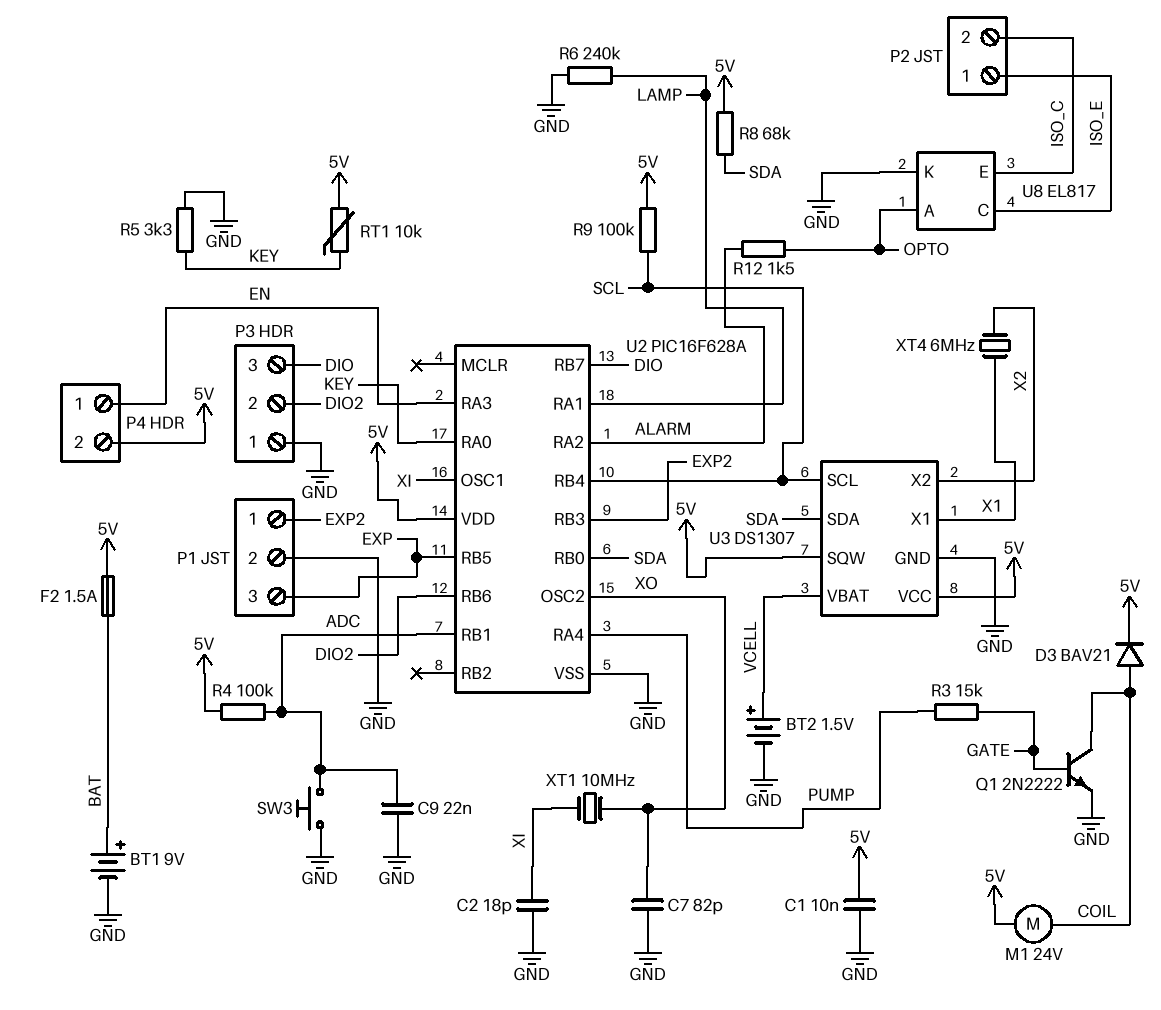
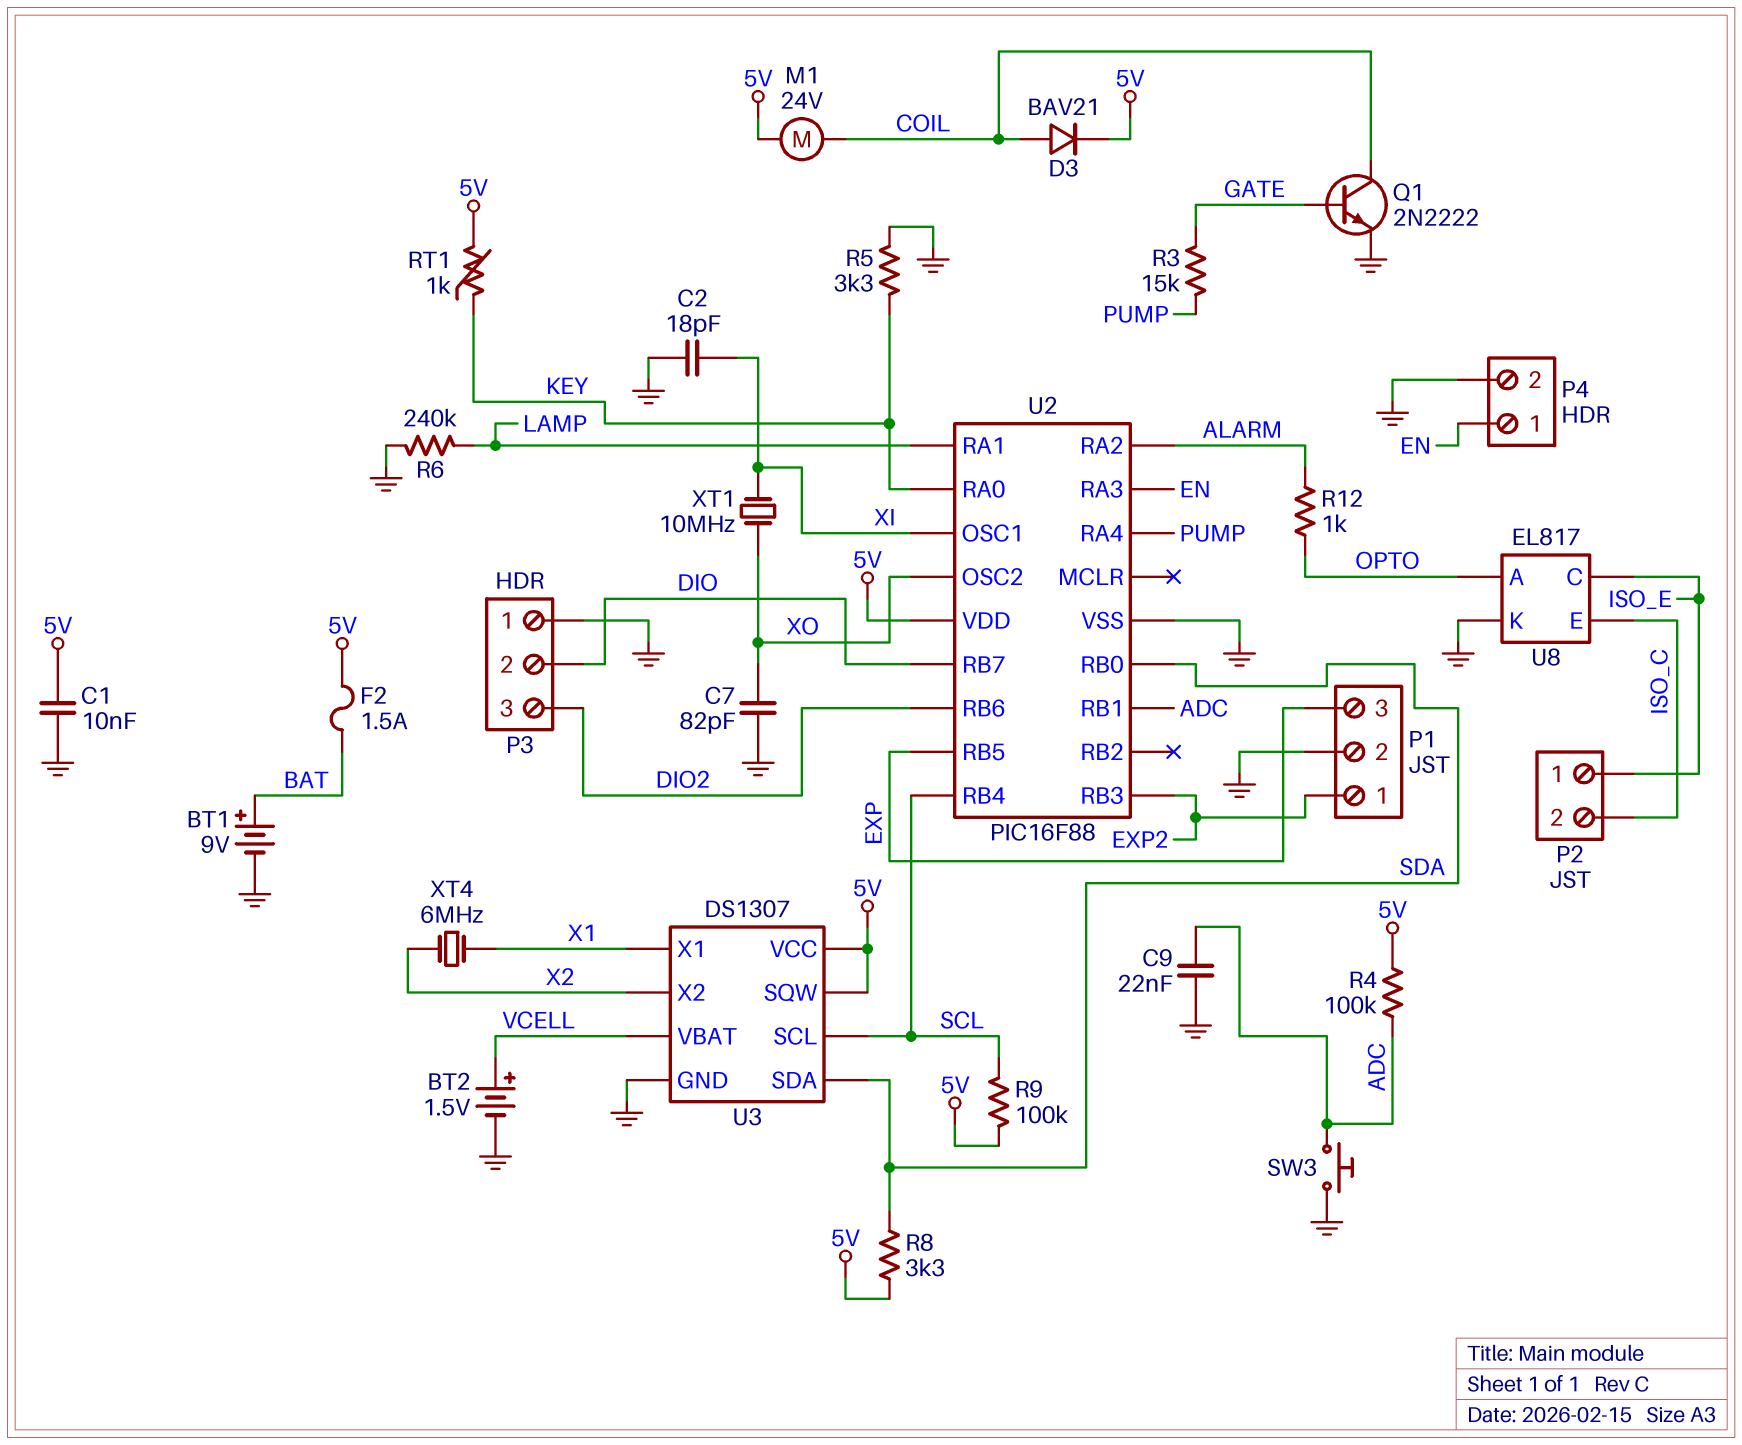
P3 pin 2: DIO2 -> DIO
P3 pin 3: DIO -> DIO2
P4 pin 2: 5V -> GND
R8: 68k (5V, SDA) -> 3.3k (5V, SDA)
R12: 1.5k (ALARM, OPTO) -> 1k (ALARM, OPTO)
RT1: 10k (5V, KEY) -> 1k (5V, KEY)
U2: PIC16F628A -> PIC16F88

